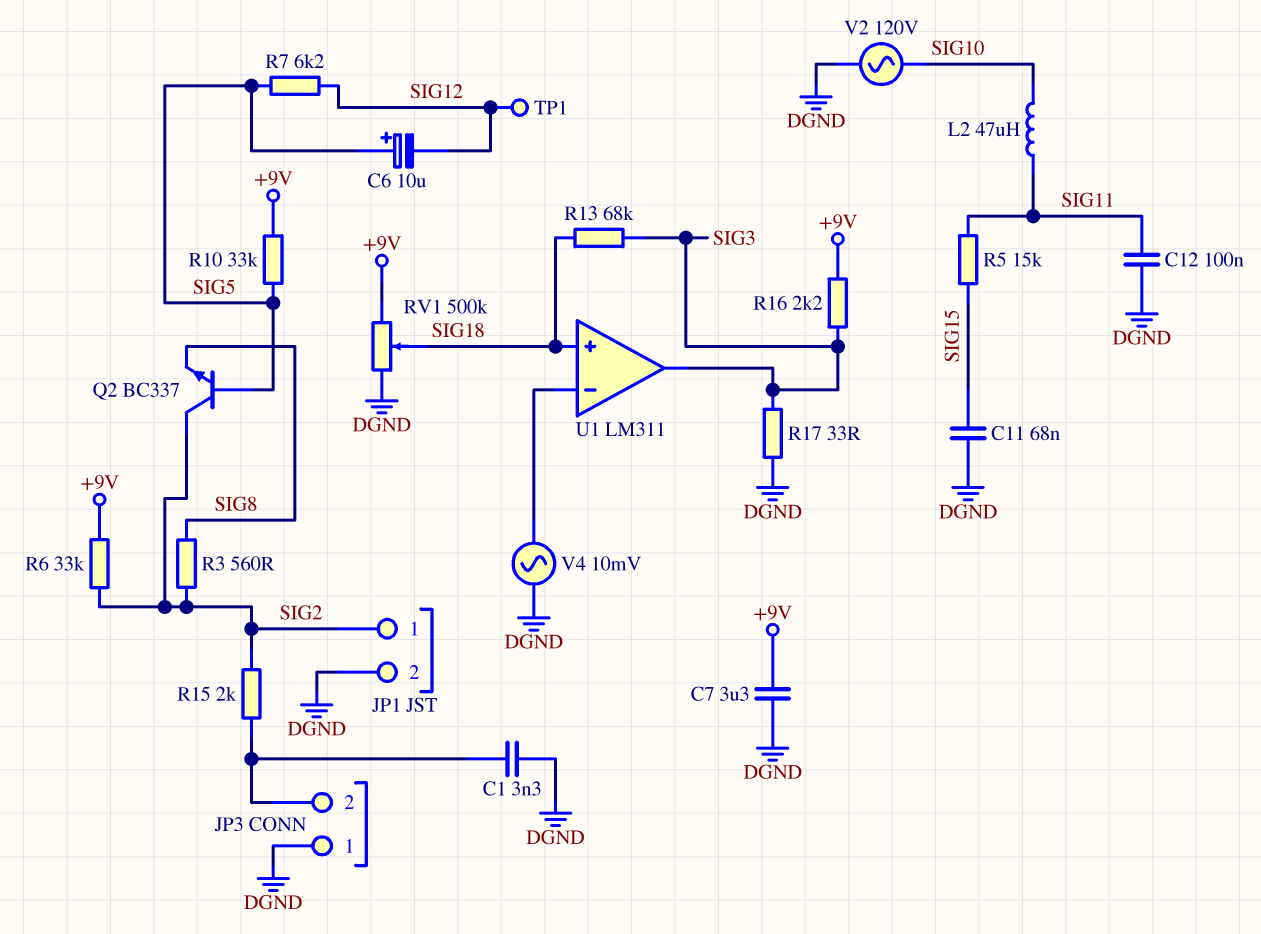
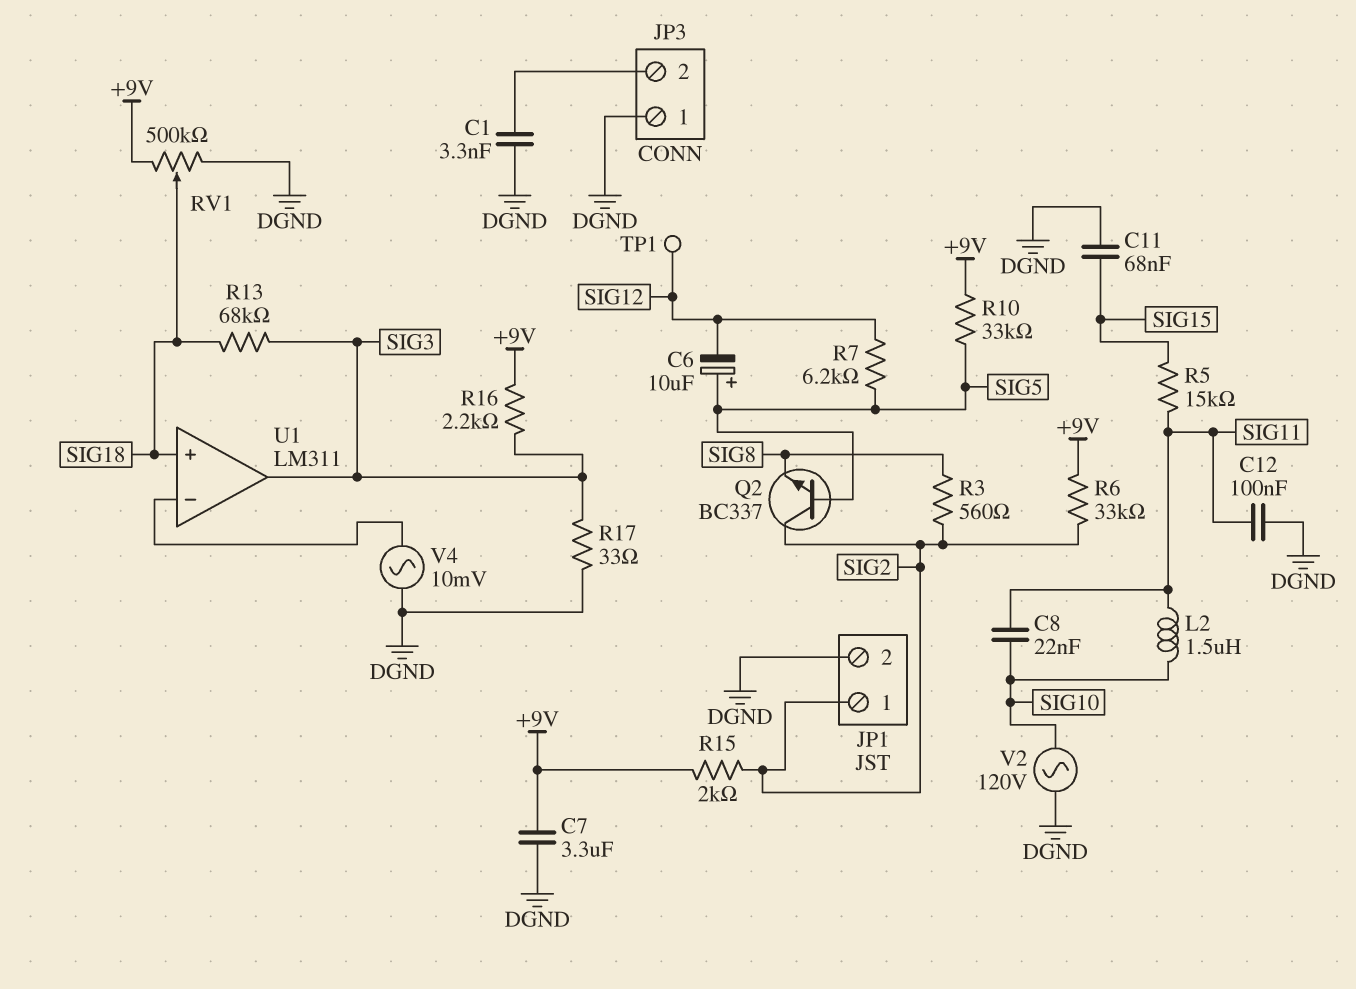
C8: none -> 22nF (SIG10, SIG11)
L2: 47uH (SIG10, SIG11) -> 1.5uH (SIG10, SIG11)
R15: 2k (JP3/2, SIG2) -> 2k (+9V, SIG2)

